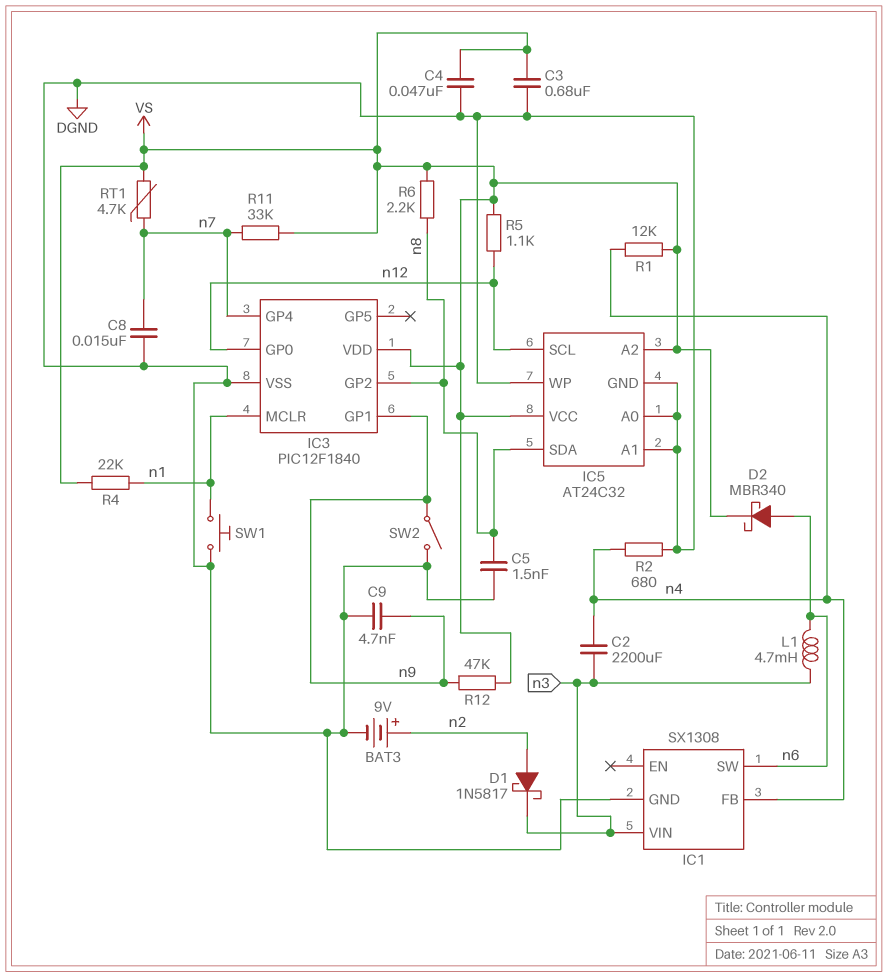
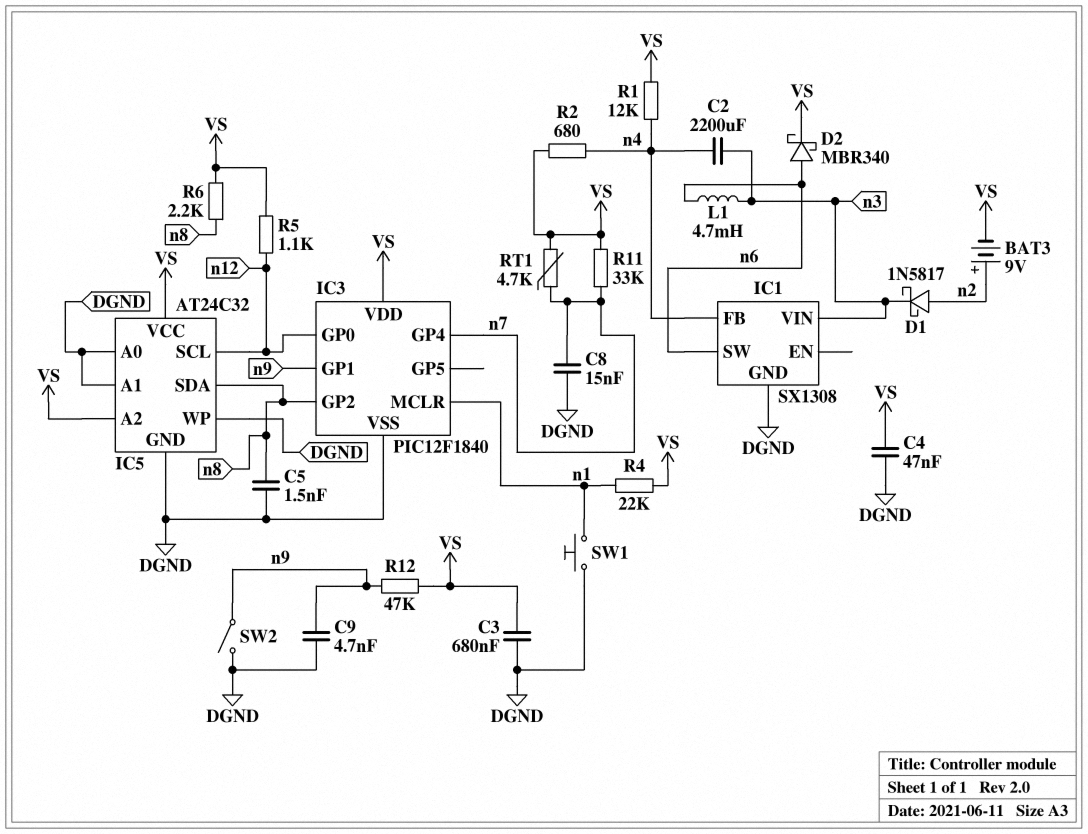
BAT3: 9V (plus n2, minus DGND) -> 9V (plus n2, minus VS)
R2: 680 (DGND, n4) -> 680 (VS, n4)

